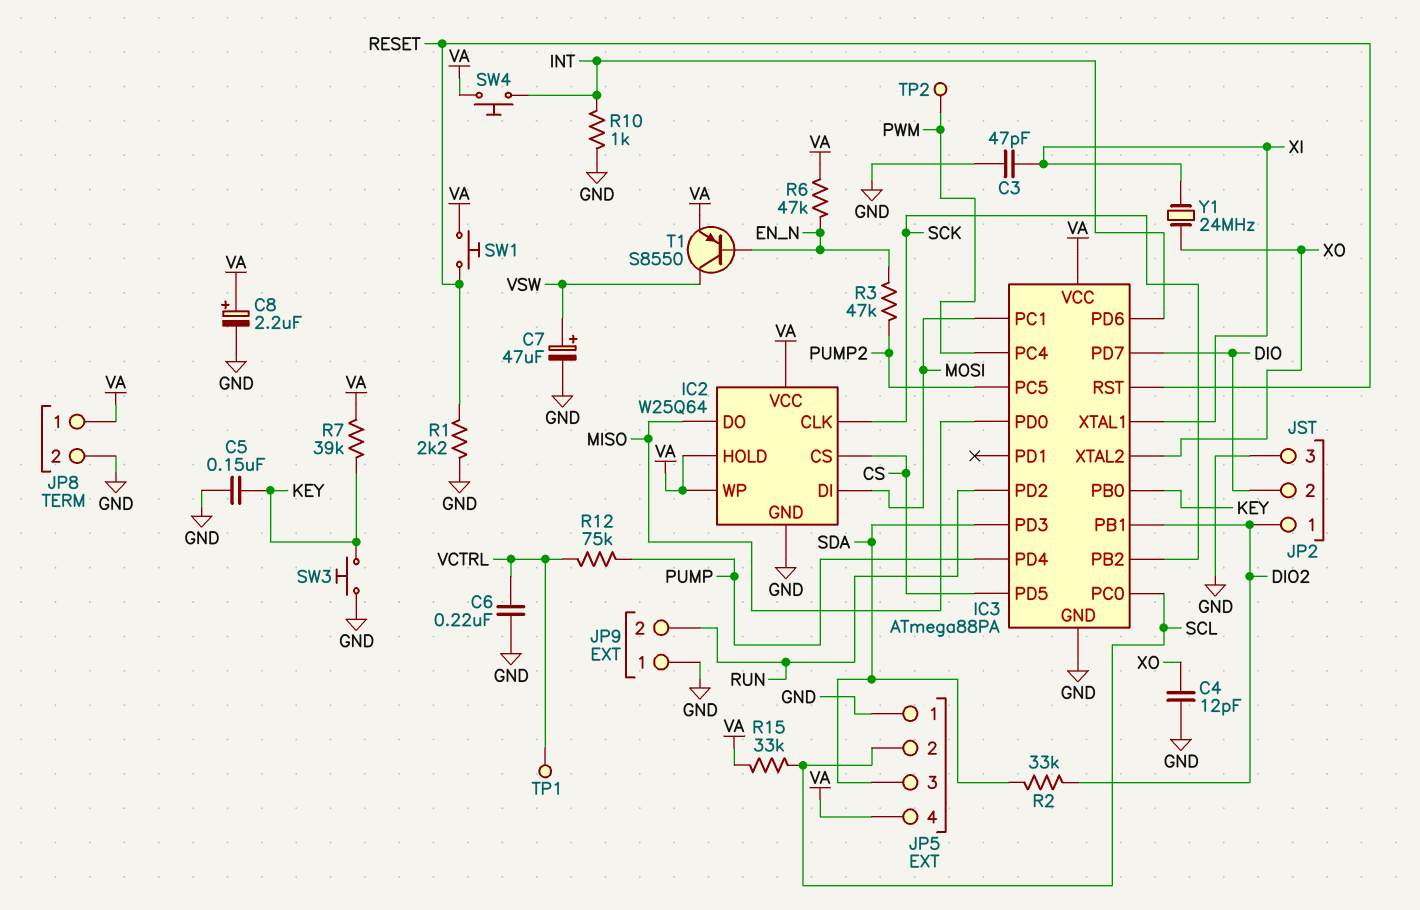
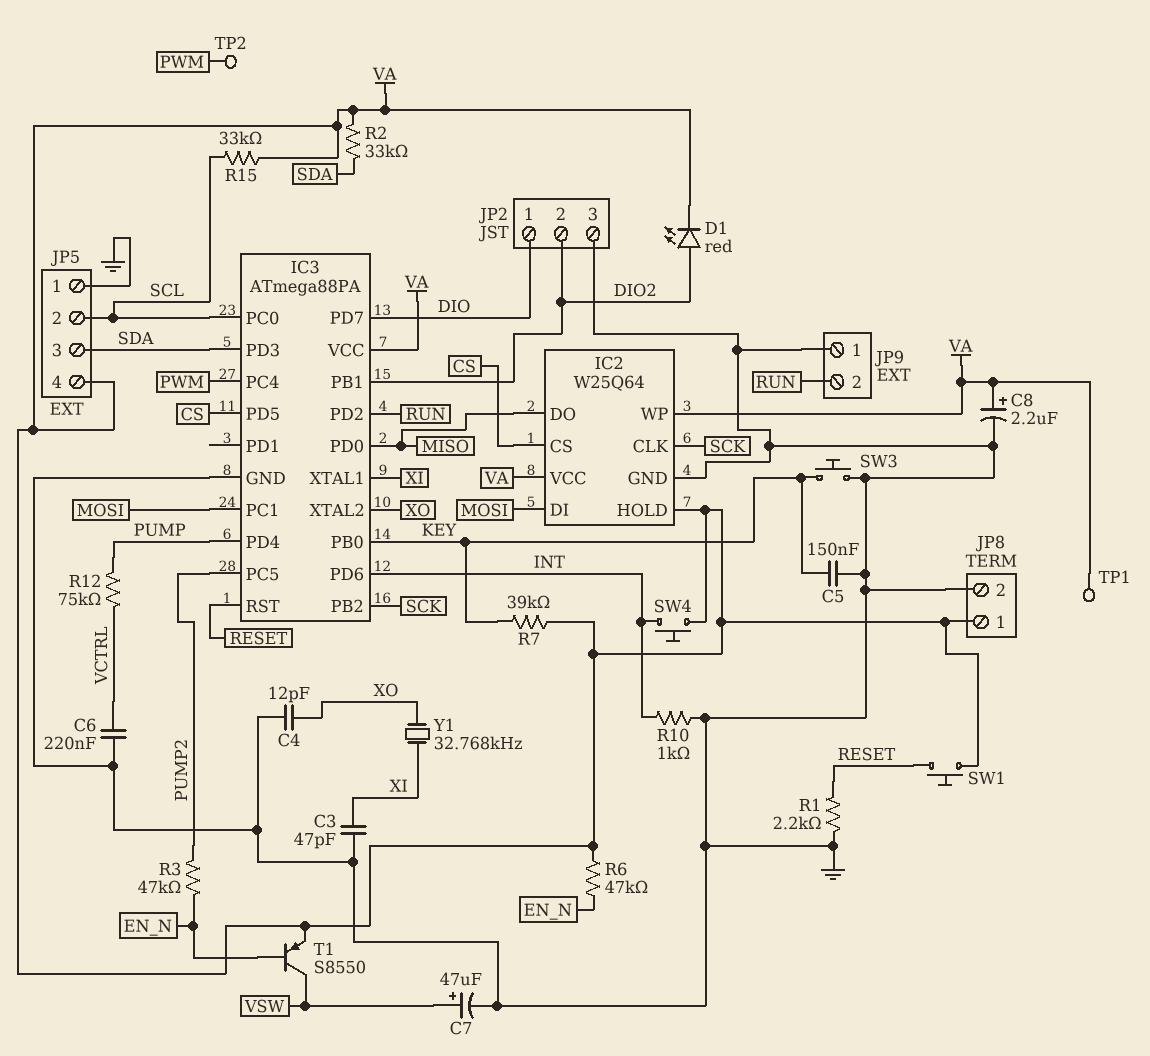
D1: none -> LED red (A DIO2, K VA)
JP2 pin 1: DIO2 -> DIO
JP2 pin 2: DIO -> DIO2
R2: 33k (DIO2, SDA) -> 33k (SDA, VA)
TP1: test point (VCTRL) -> test point (VA)
Y1: 24MHz (XI, XO) -> 32.768kHz (XI, XO)

